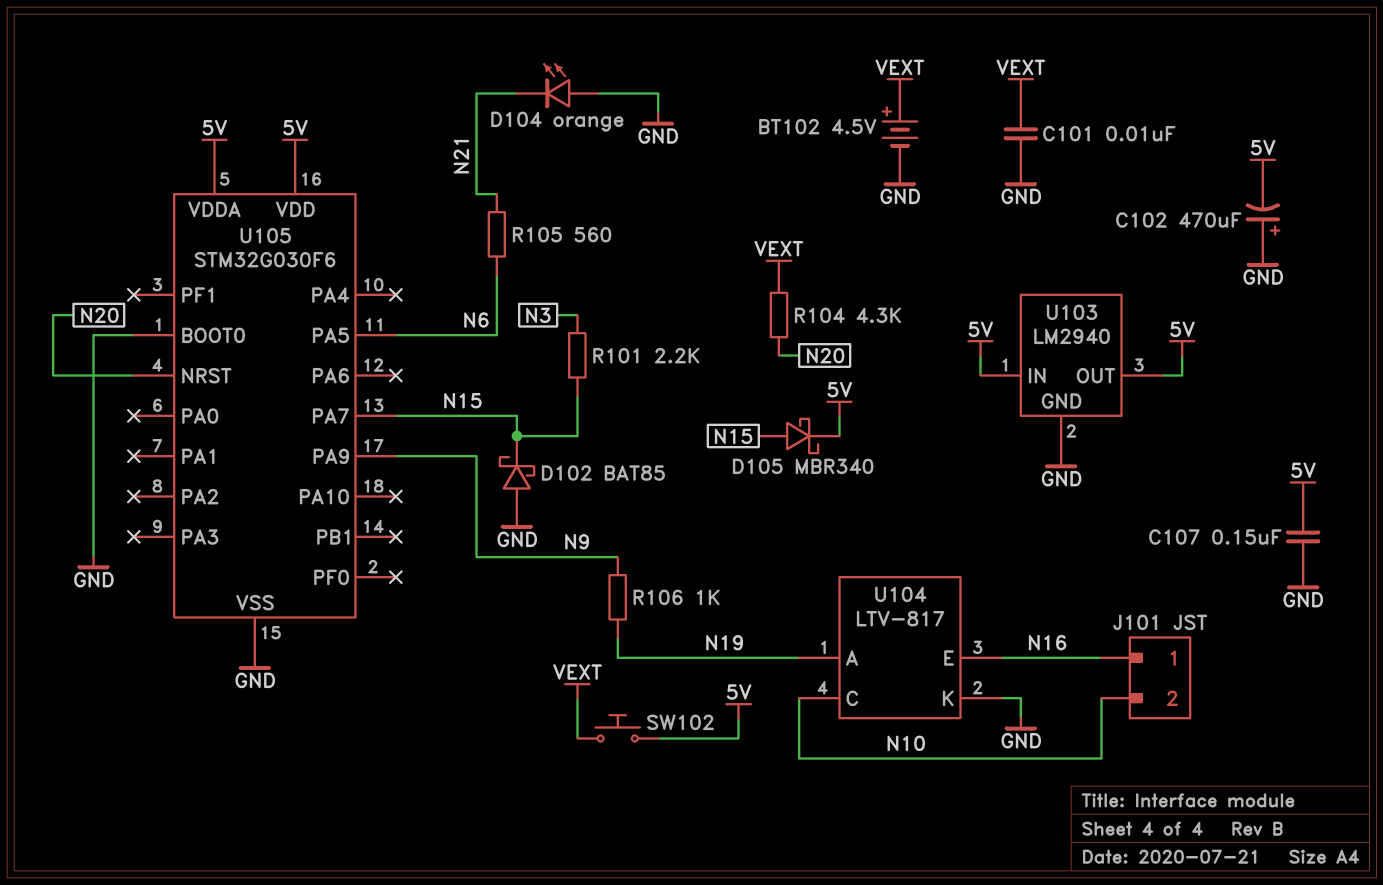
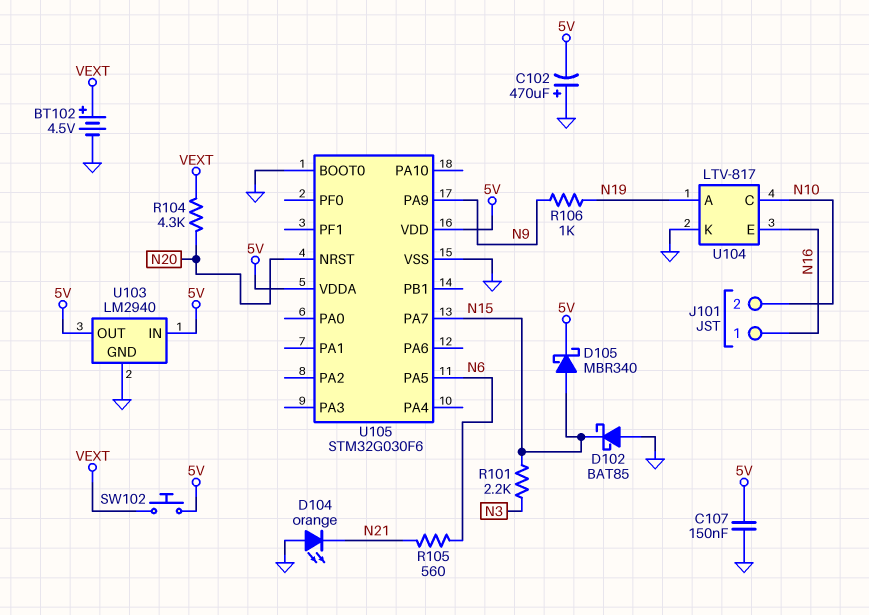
C101: 10nF (GND, VEXT) -> none

